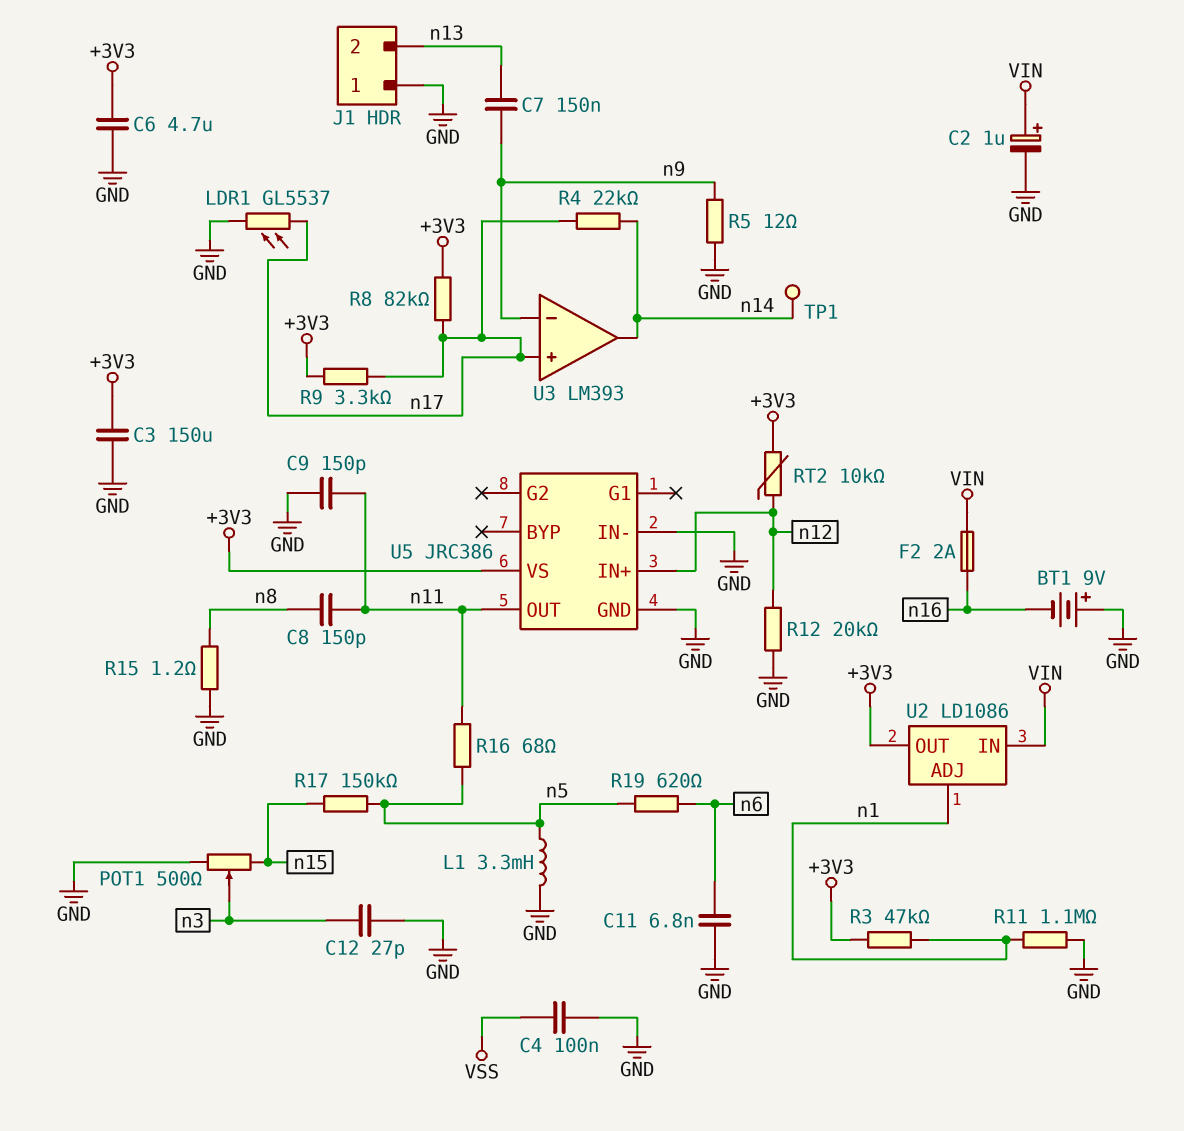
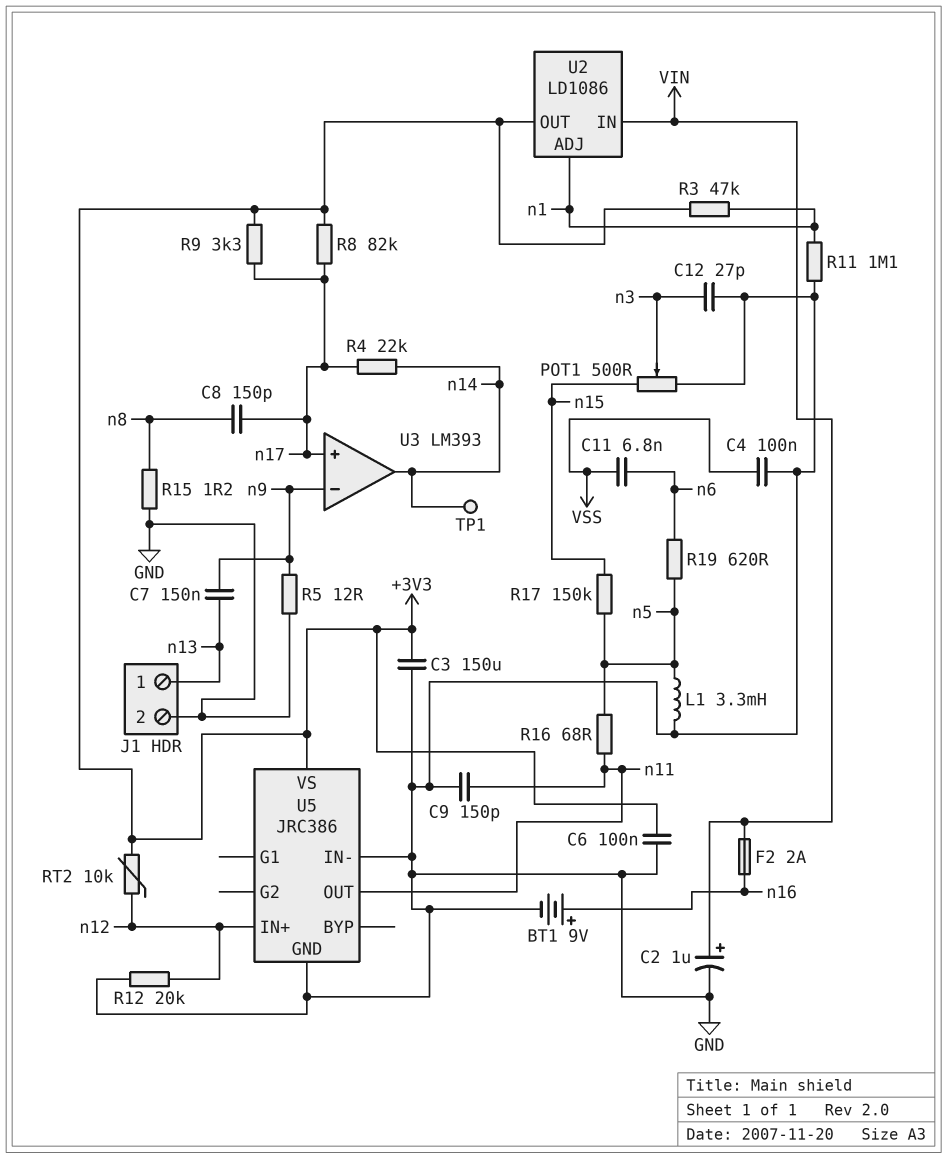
BT1: 9V (plus GND, minus n16) -> 9V (plus n16, minus GND)
C6: 4.7uF (+3V3, GND) -> 100nF (+3V3, GND)
C8: 150pF (n8, n11) -> 150pF (n8, n17)
C11: 6.8nF (GND, n6) -> 6.8nF (VSS, n6)
J1 pin 1: GND -> n13
J1 pin 2: n13 -> GND
LDR1: GL5537 (GND, n17) -> none

